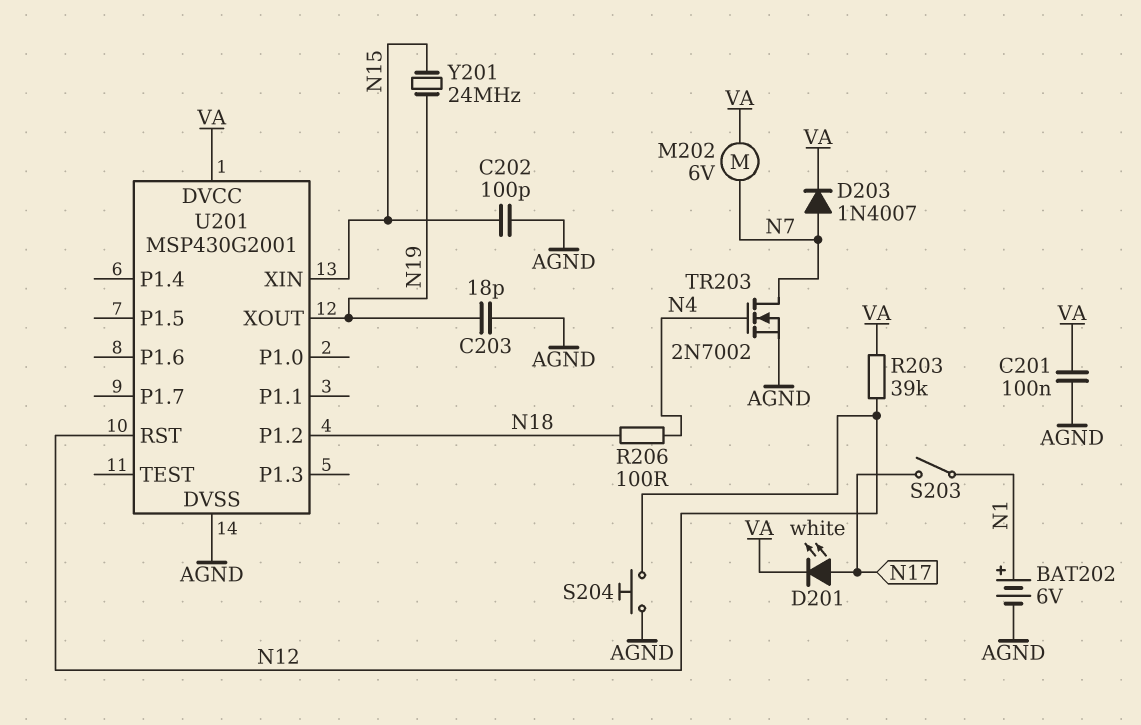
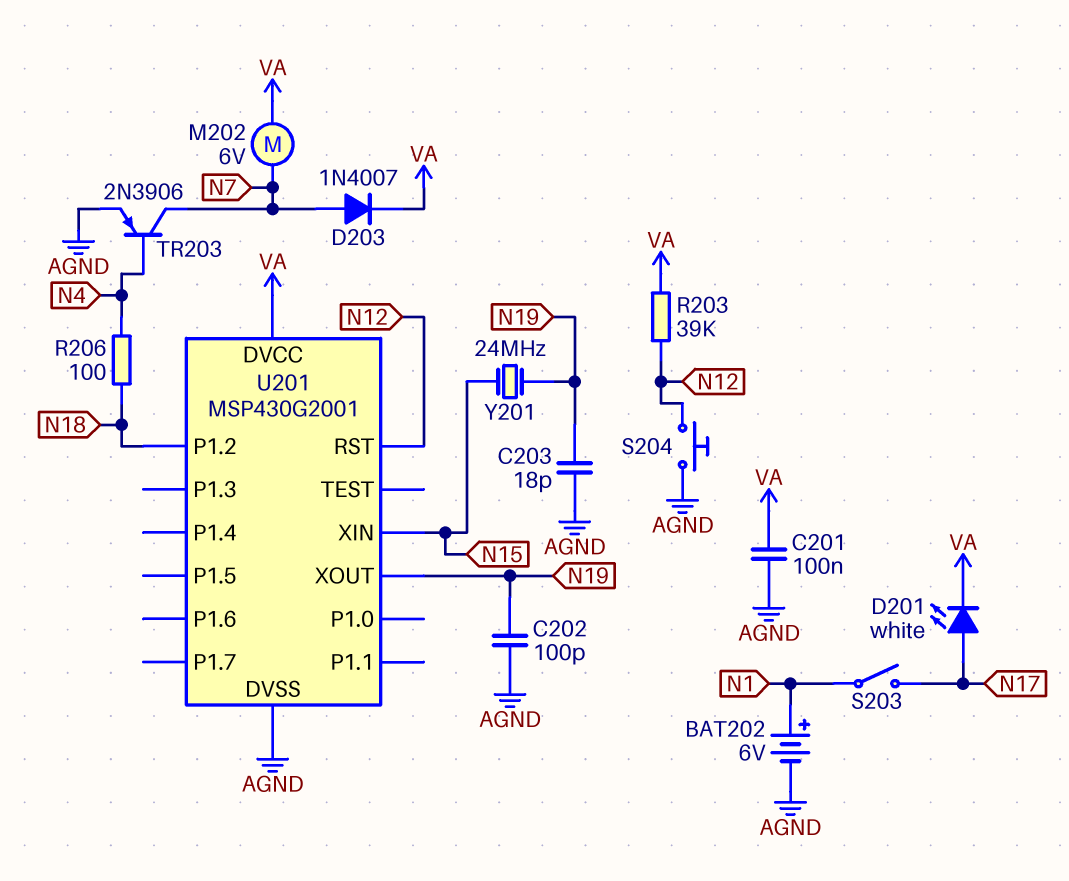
C202: 100pF (AGND, N15) -> 100pF (AGND, N19)
TR203: NMOS 2N7002 (G N4, D N7, S AGND) -> PNP 2N3906 (B N4, C N7, E AGND)

